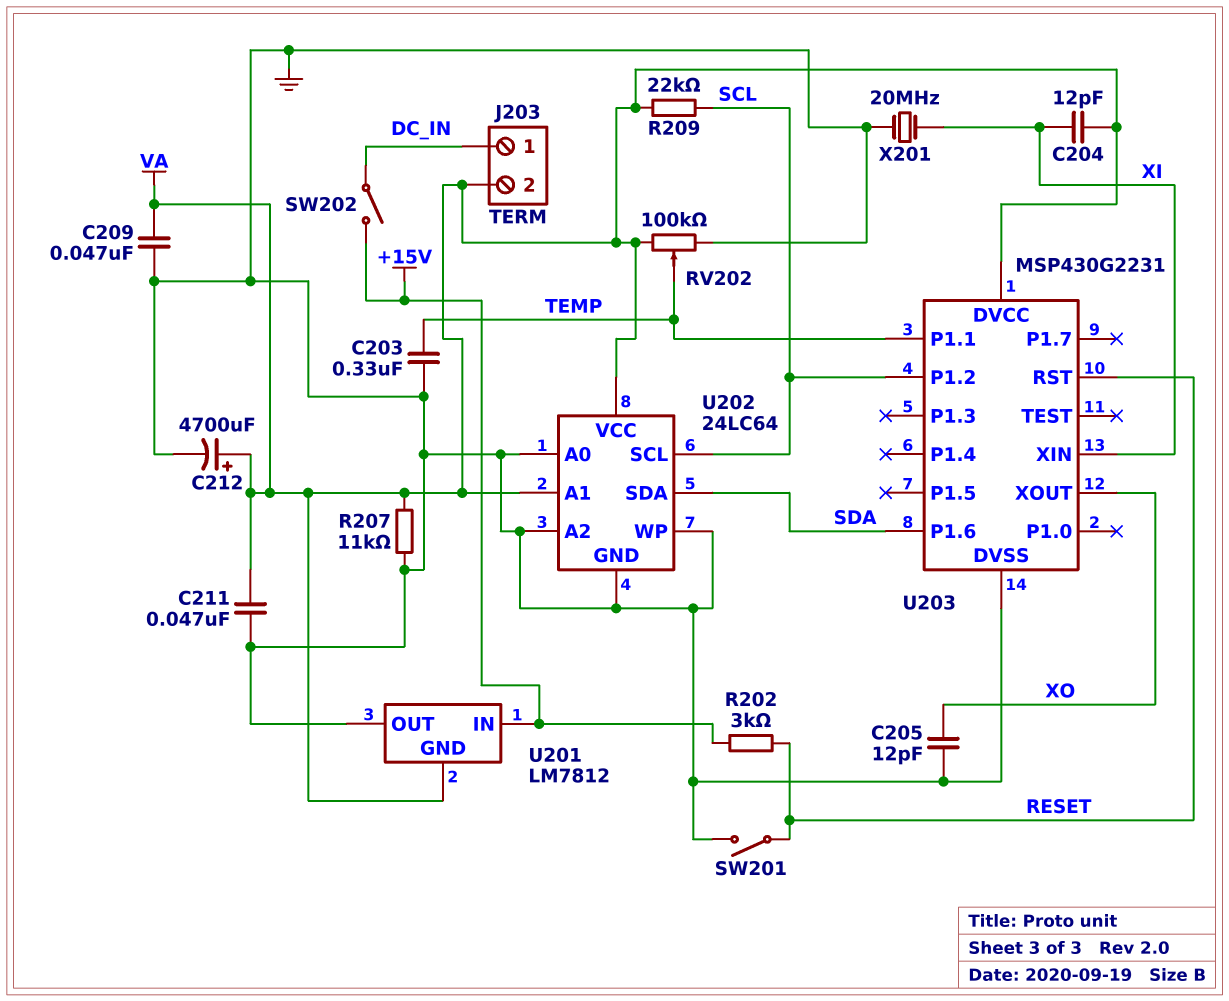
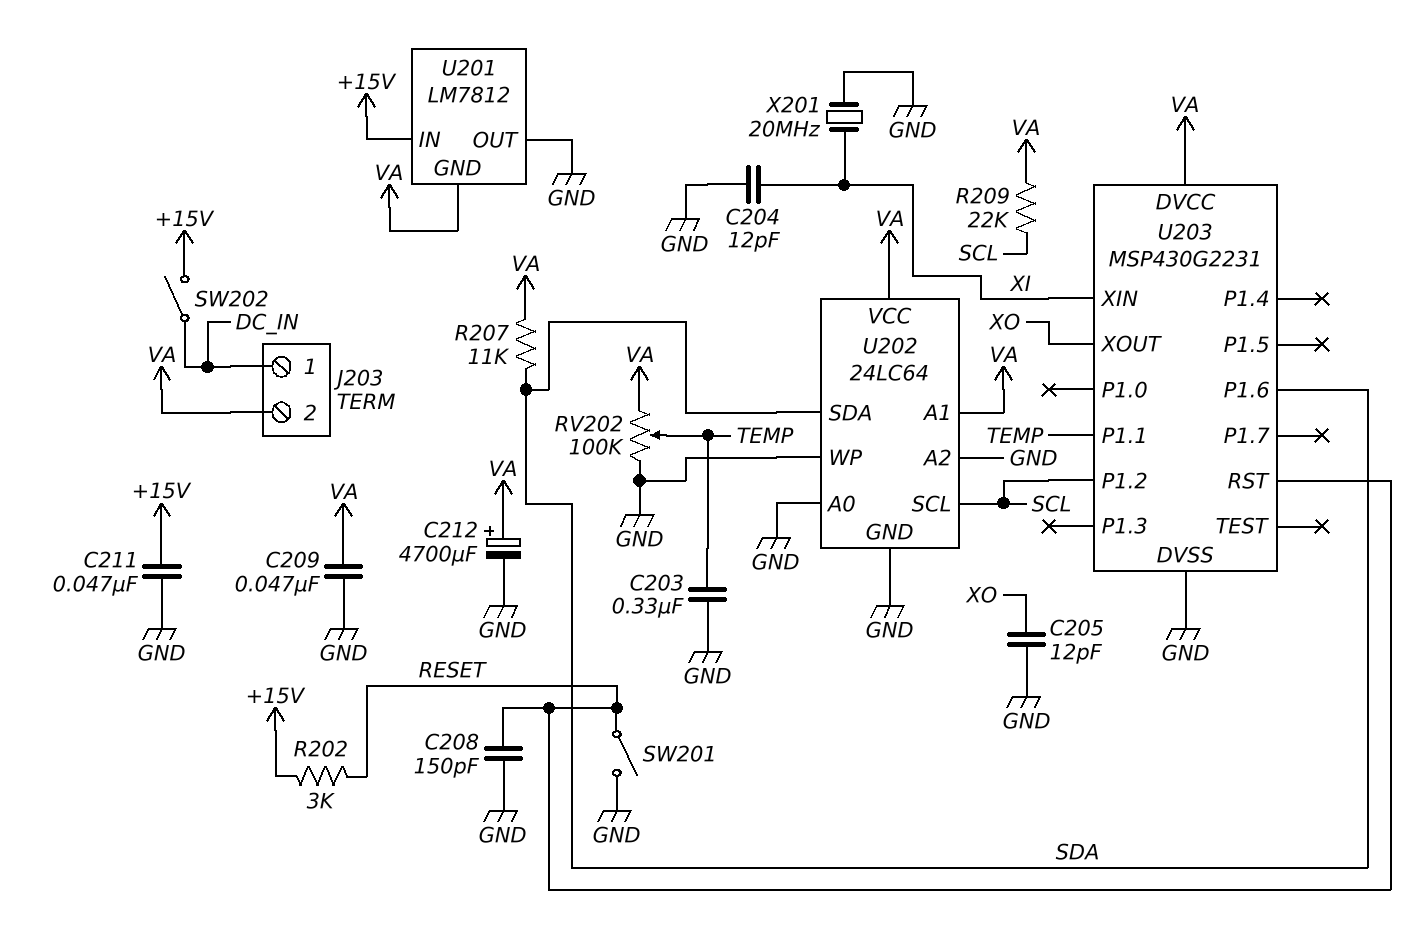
C204: 12pF (VA, XI) -> 12pF (GND, XI)
C208: none -> 150pF (GND, RESET)
C211: 47nF (GND, VA) -> 47nF (+15V, GND)
R207: 11k (GND, VA) -> 11k (SDA, VA)

